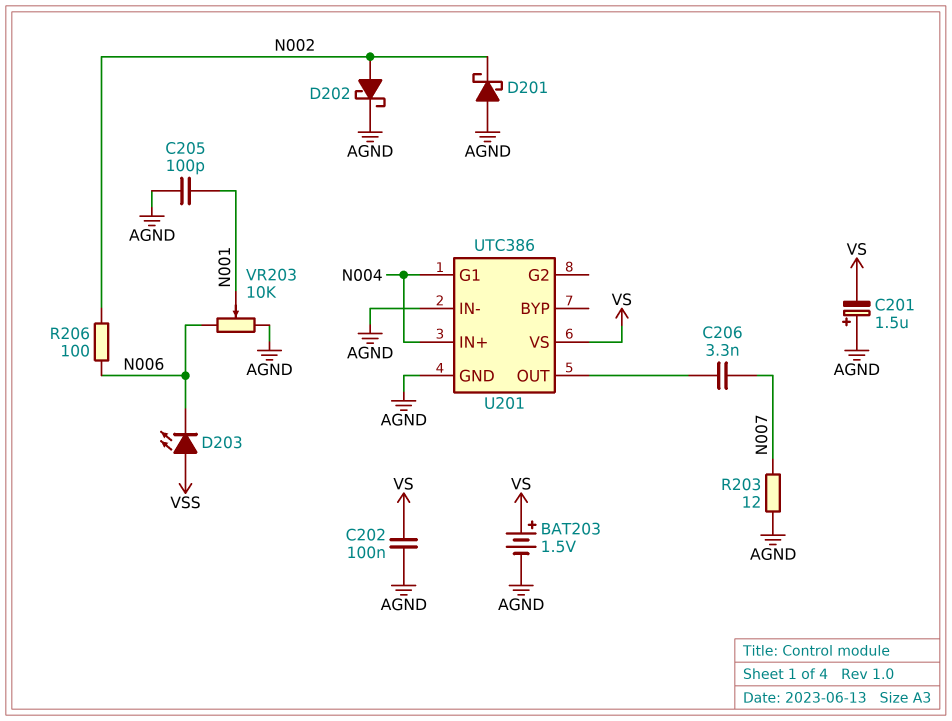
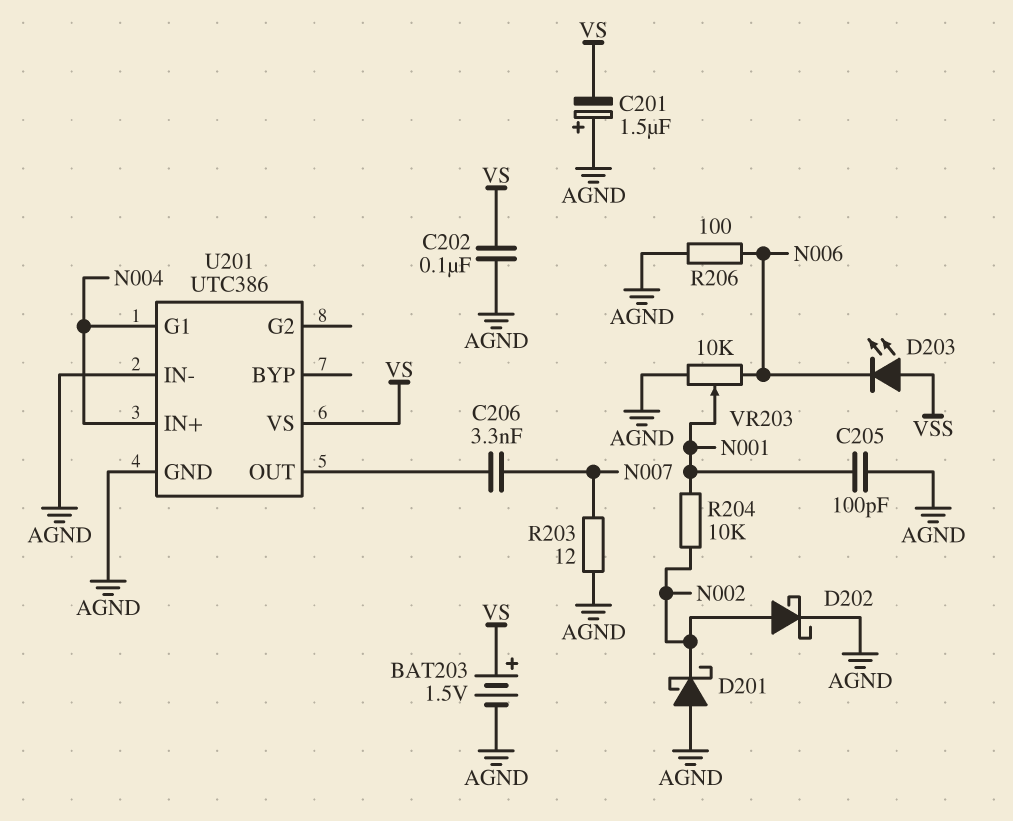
R204: none -> 10k (N001, N002)
R206: 100 (N002, N006) -> 100 (AGND, N006)

